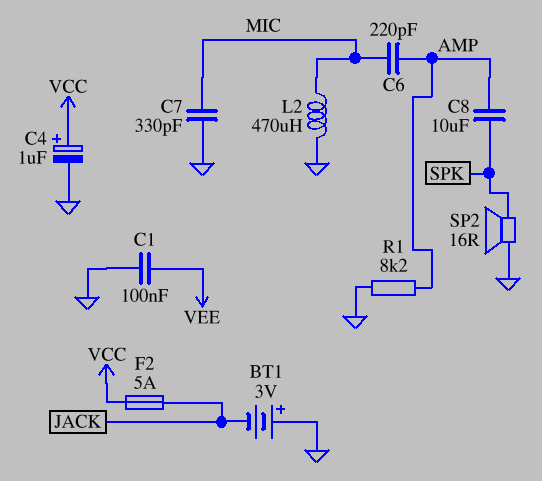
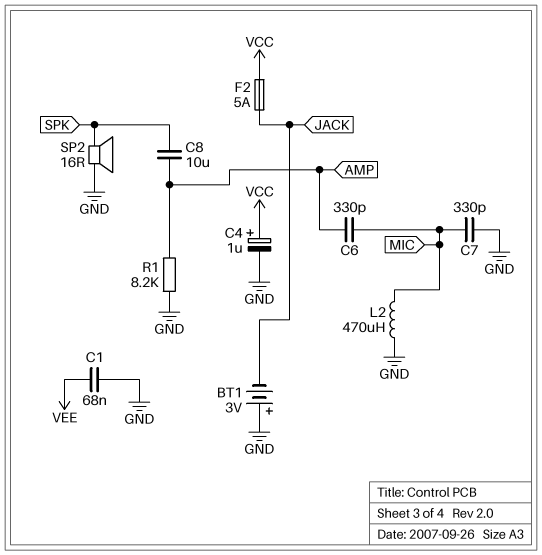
C1: 100nF (GND, VEE) -> 68nF (GND, VEE)
C6: 220pF (AMP, MIC) -> 330pF (AMP, MIC)

